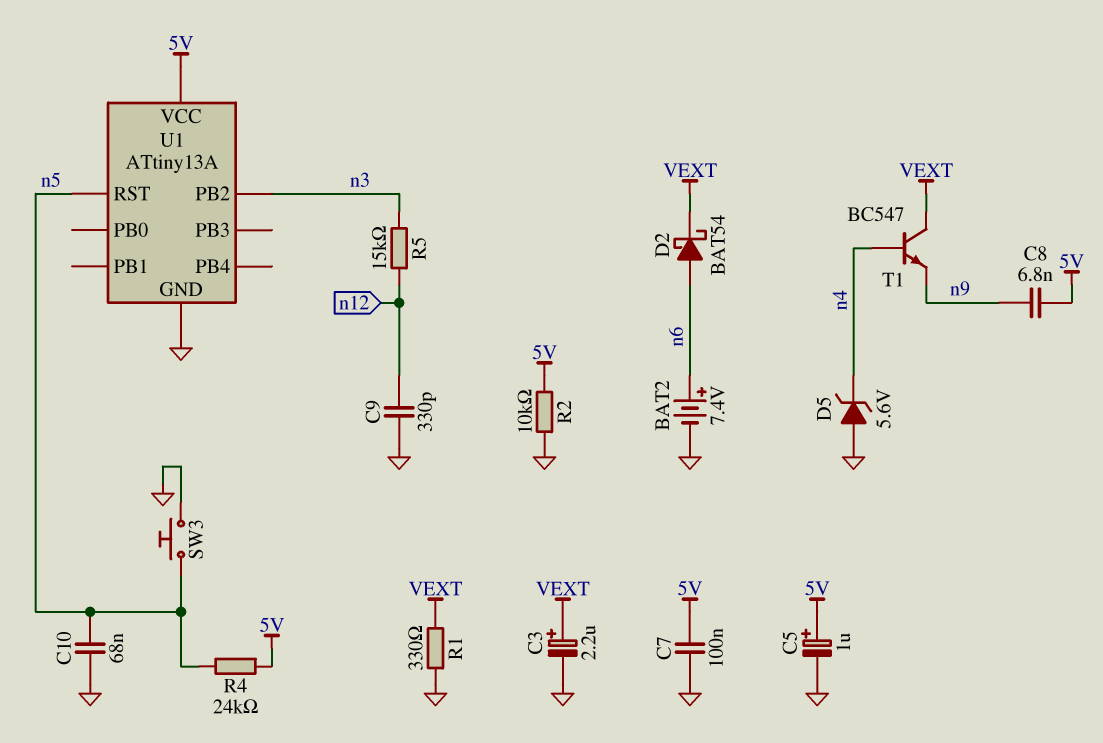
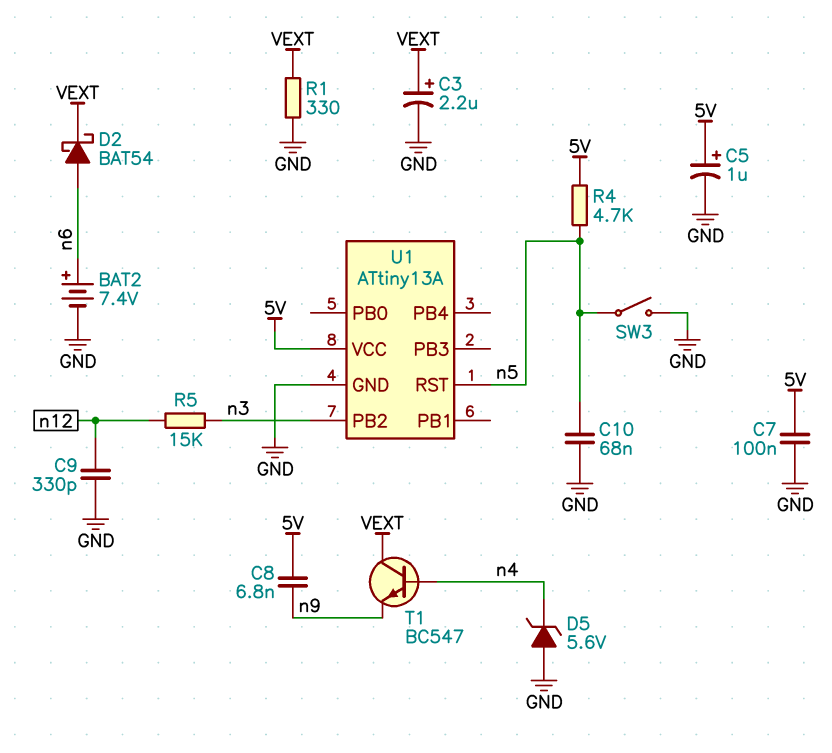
R2: 10k (5V, GND) -> none
R4: 24k (5V, n5) -> 4.7k (5V, n5)
SW3: button (GND, n5) -> switch (GND, n5)

